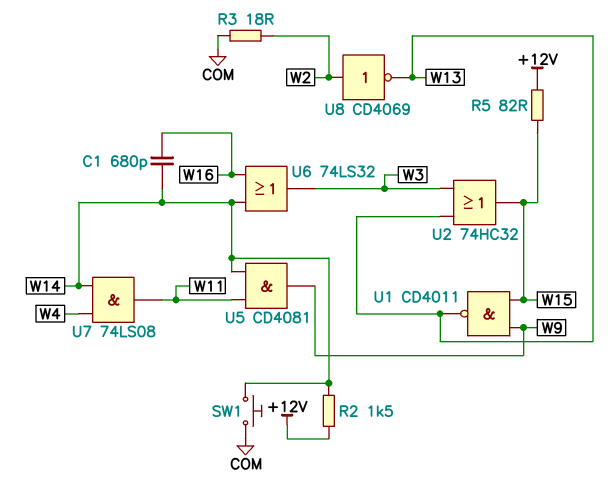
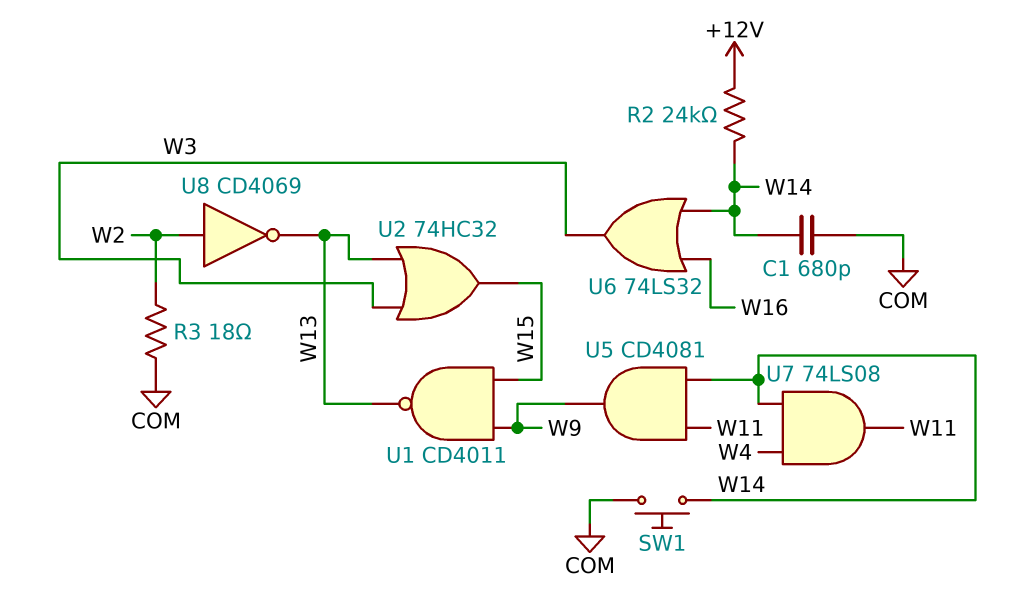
C1: 680pF (W14, W16) -> 680pF (COM, W14)
R2: 1.5k (+12V, W14) -> 24k (+12V, W14)
R5: 82 (+12V, W15) -> none

